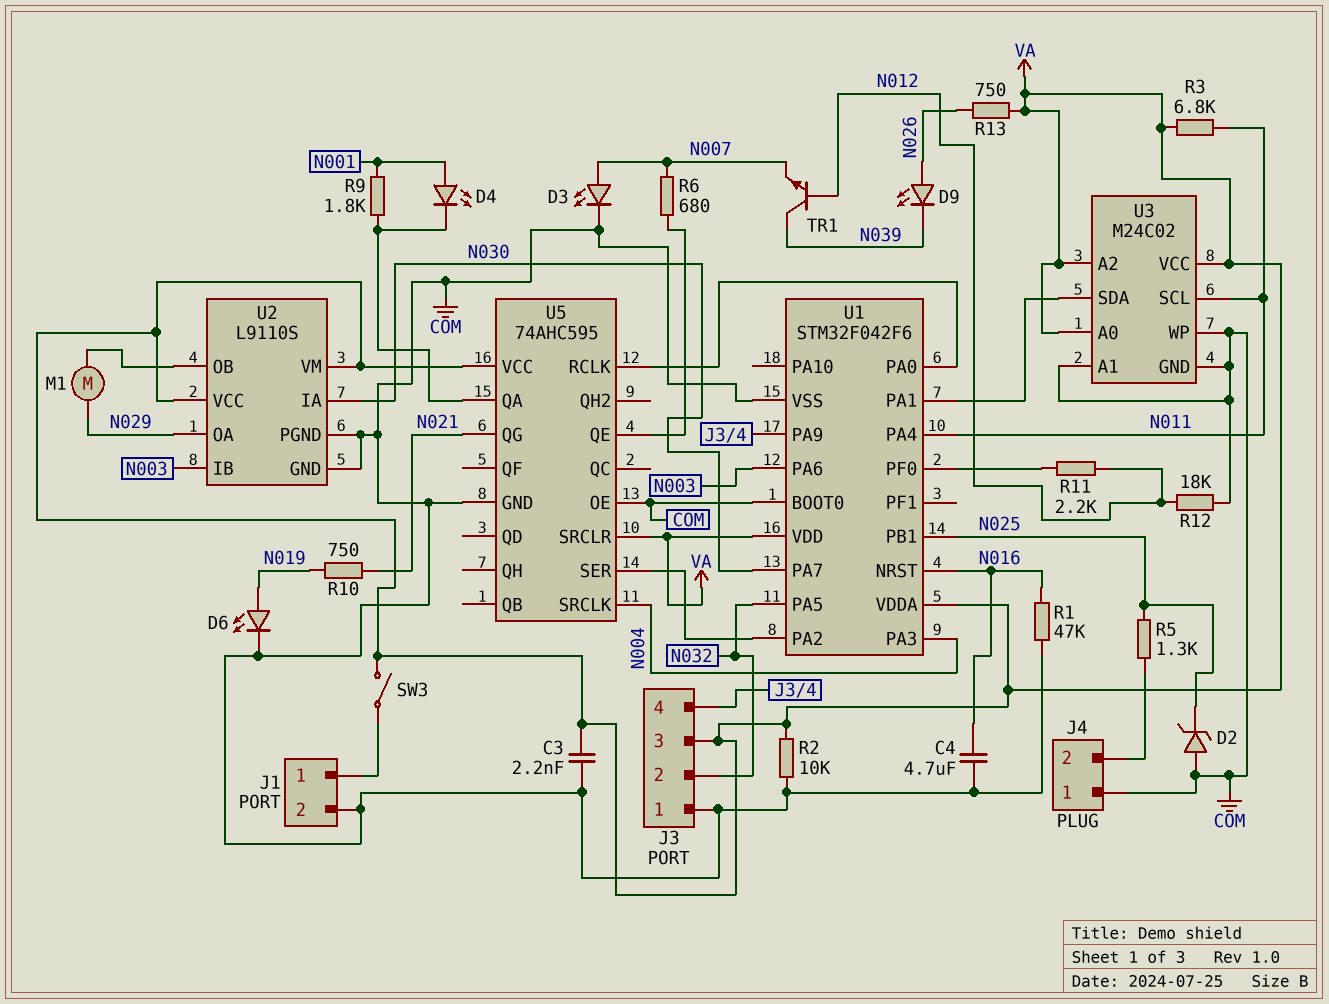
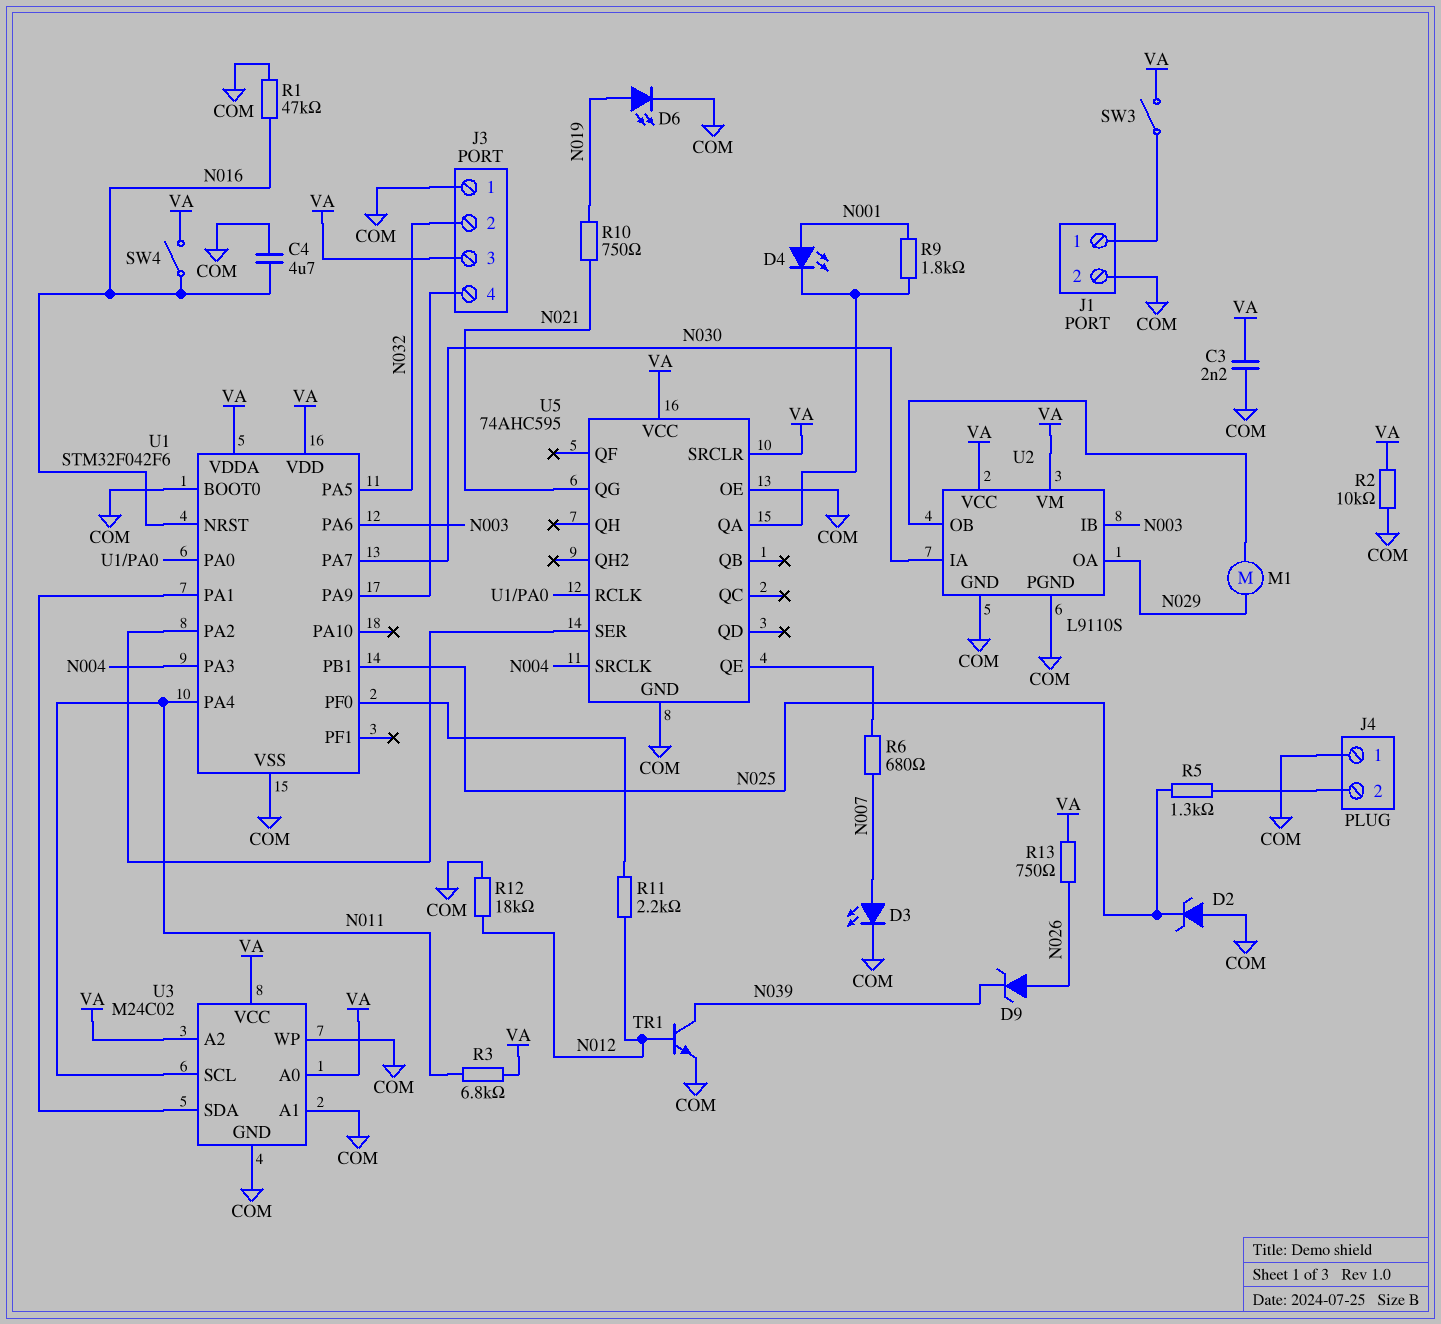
D9: LED (A N026, K N039) -> zener (A N026, K N039)
SW4: none -> switch (N016, VA)
TR1: NPN (B N012, C N039, E N007) -> NPN (B N012, C N039, E COM)

